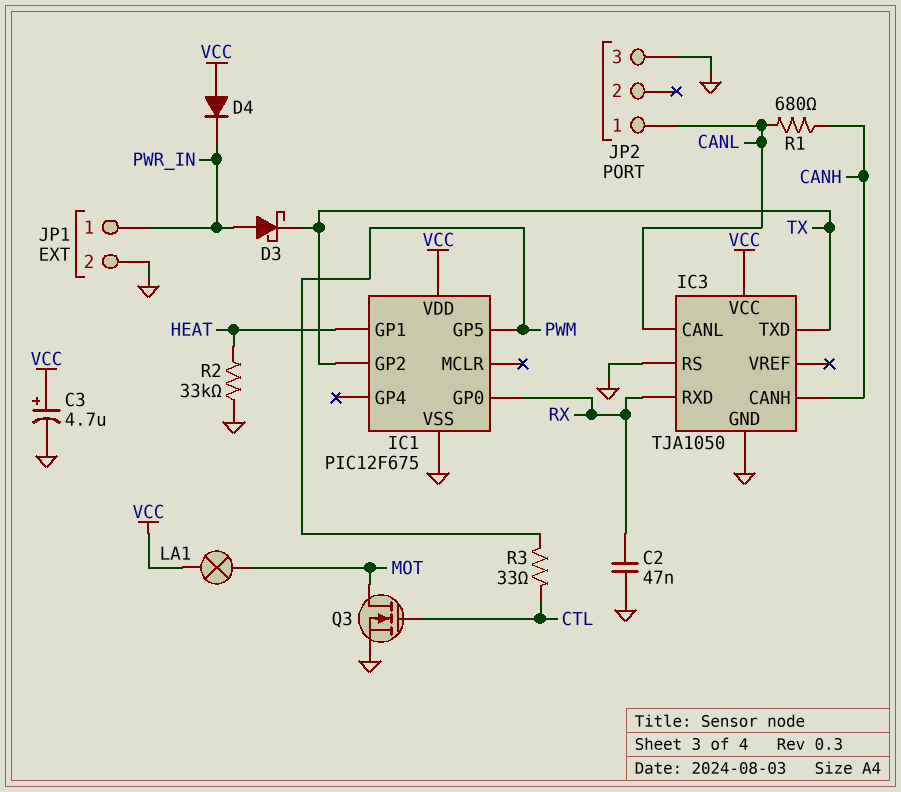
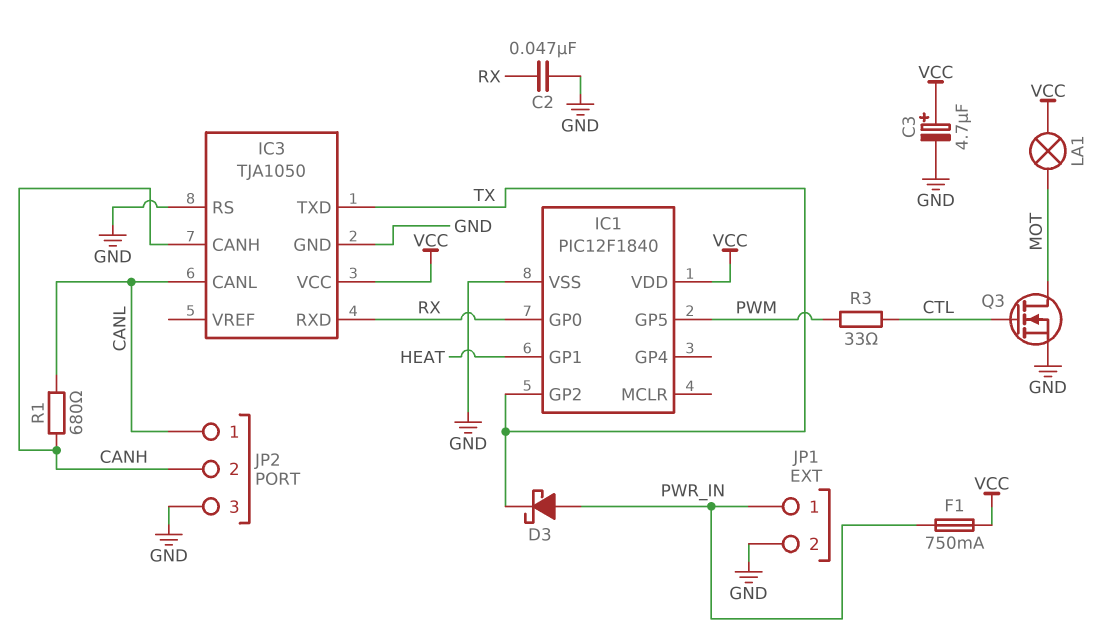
D4: diode (A VCC, K PWR_IN) -> none
F1: none -> 750mA (PWR_IN, VCC)
IC1: PIC12F675 -> PIC12F1840
JP2 pin 2: none -> CANH
R2: 33k (GND, HEAT) -> none

